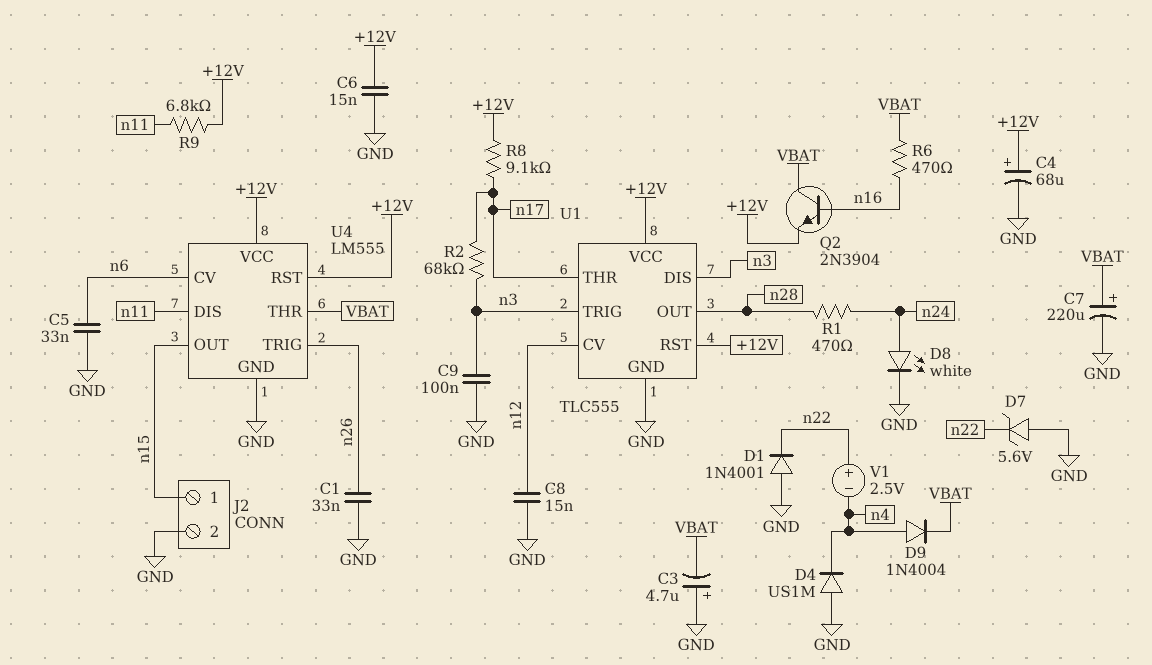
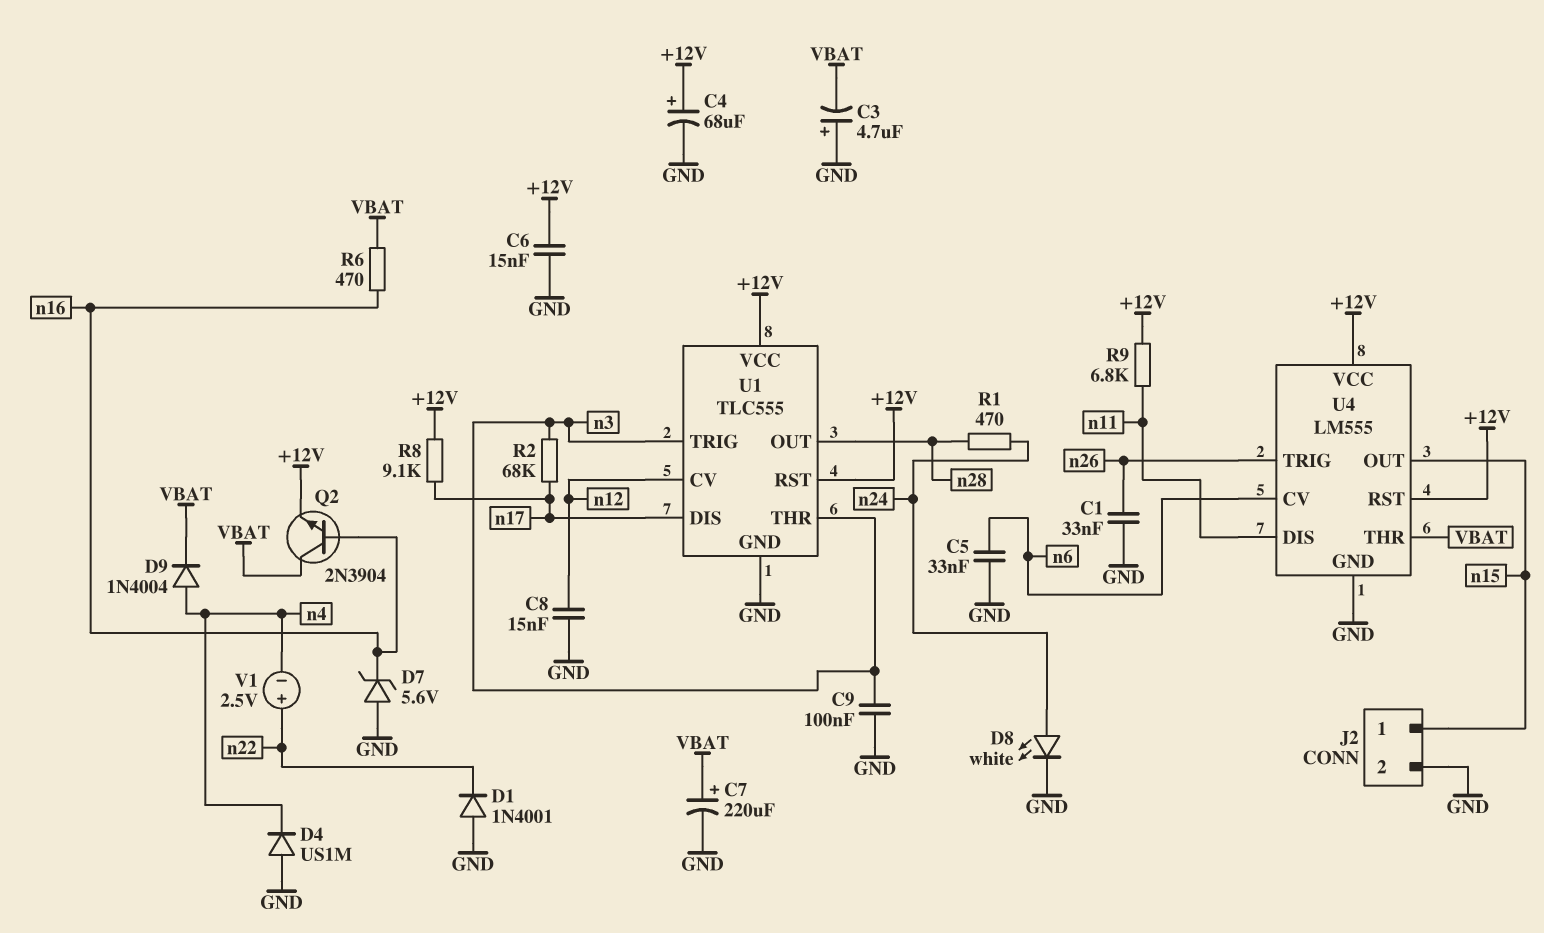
D7: zener 5.6V (A GND, K n22) -> zener 5.6V (A GND, K n16)
U1 pin DIS: n3 -> n17
U1 pin THR: n17 -> n3

